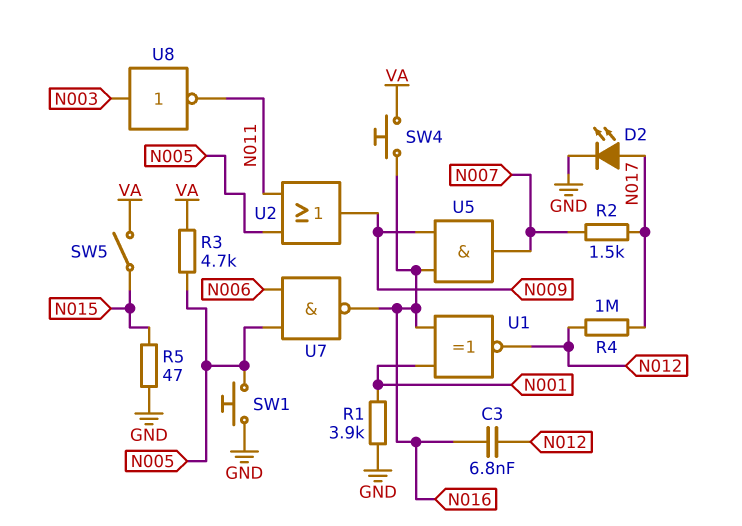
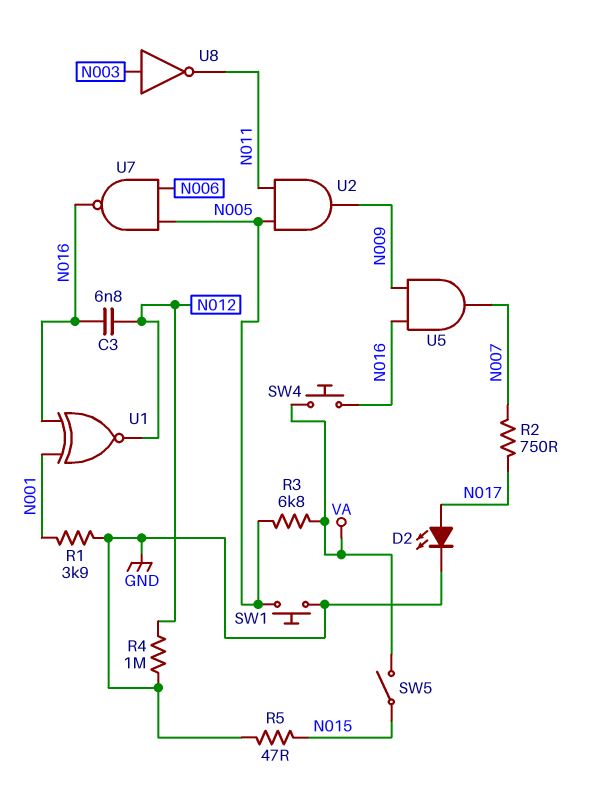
R2: 1.5k (N007, N017) -> 750 (N007, N017)
R3: 4.7k (N005, VA) -> 6.8k (N005, VA)
R4: 1M (N012, N017) -> 1M (GND, N012)
U2: OR (in N005, in N011, out N009) -> AND (in N005, in N011, out N009)

